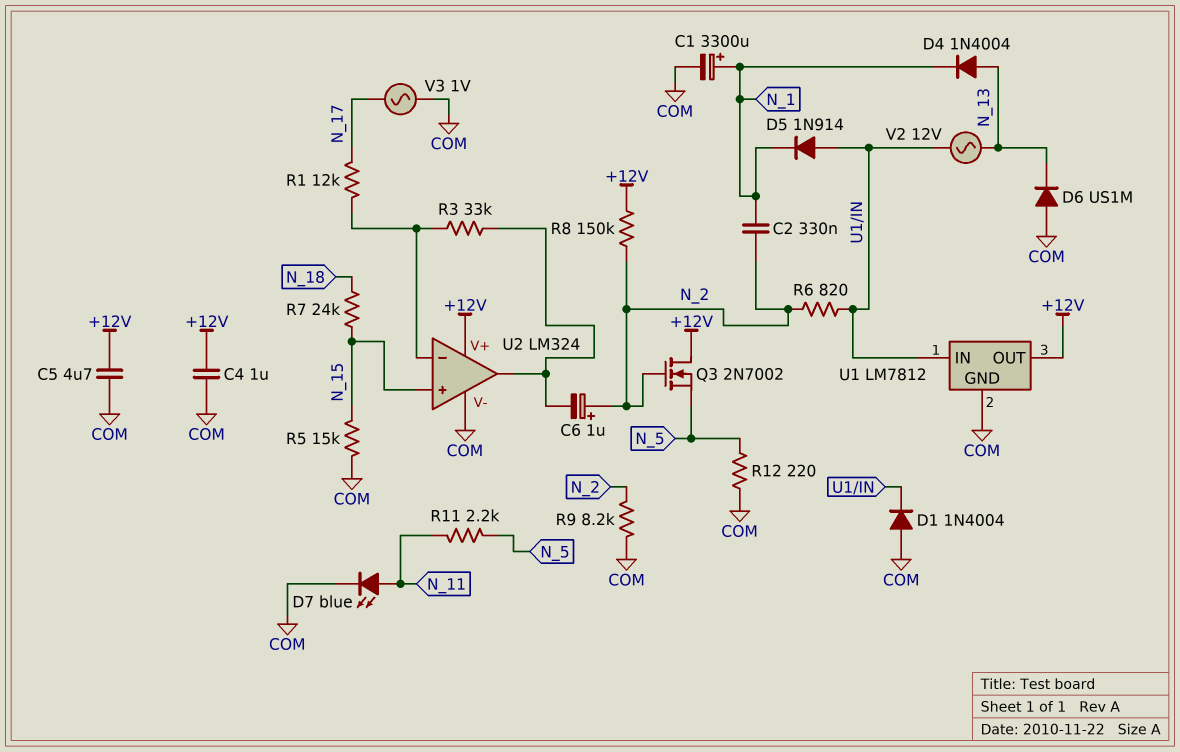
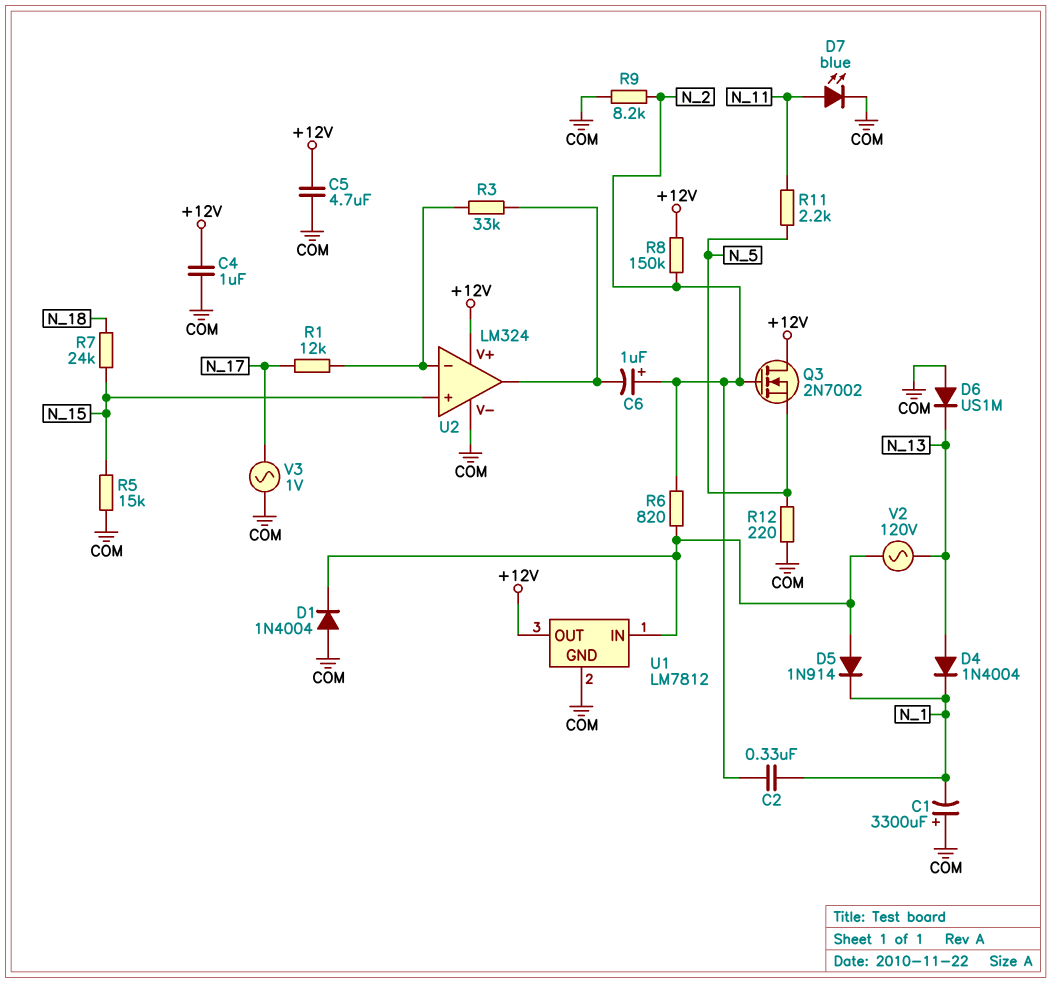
C1: 3300uF (plus N_1, minus COM) -> 3300uF (plus COM, minus N_1)
V2: AC 12V (N_13, U1/IN) -> AC 120V (N_13, U1/IN)

